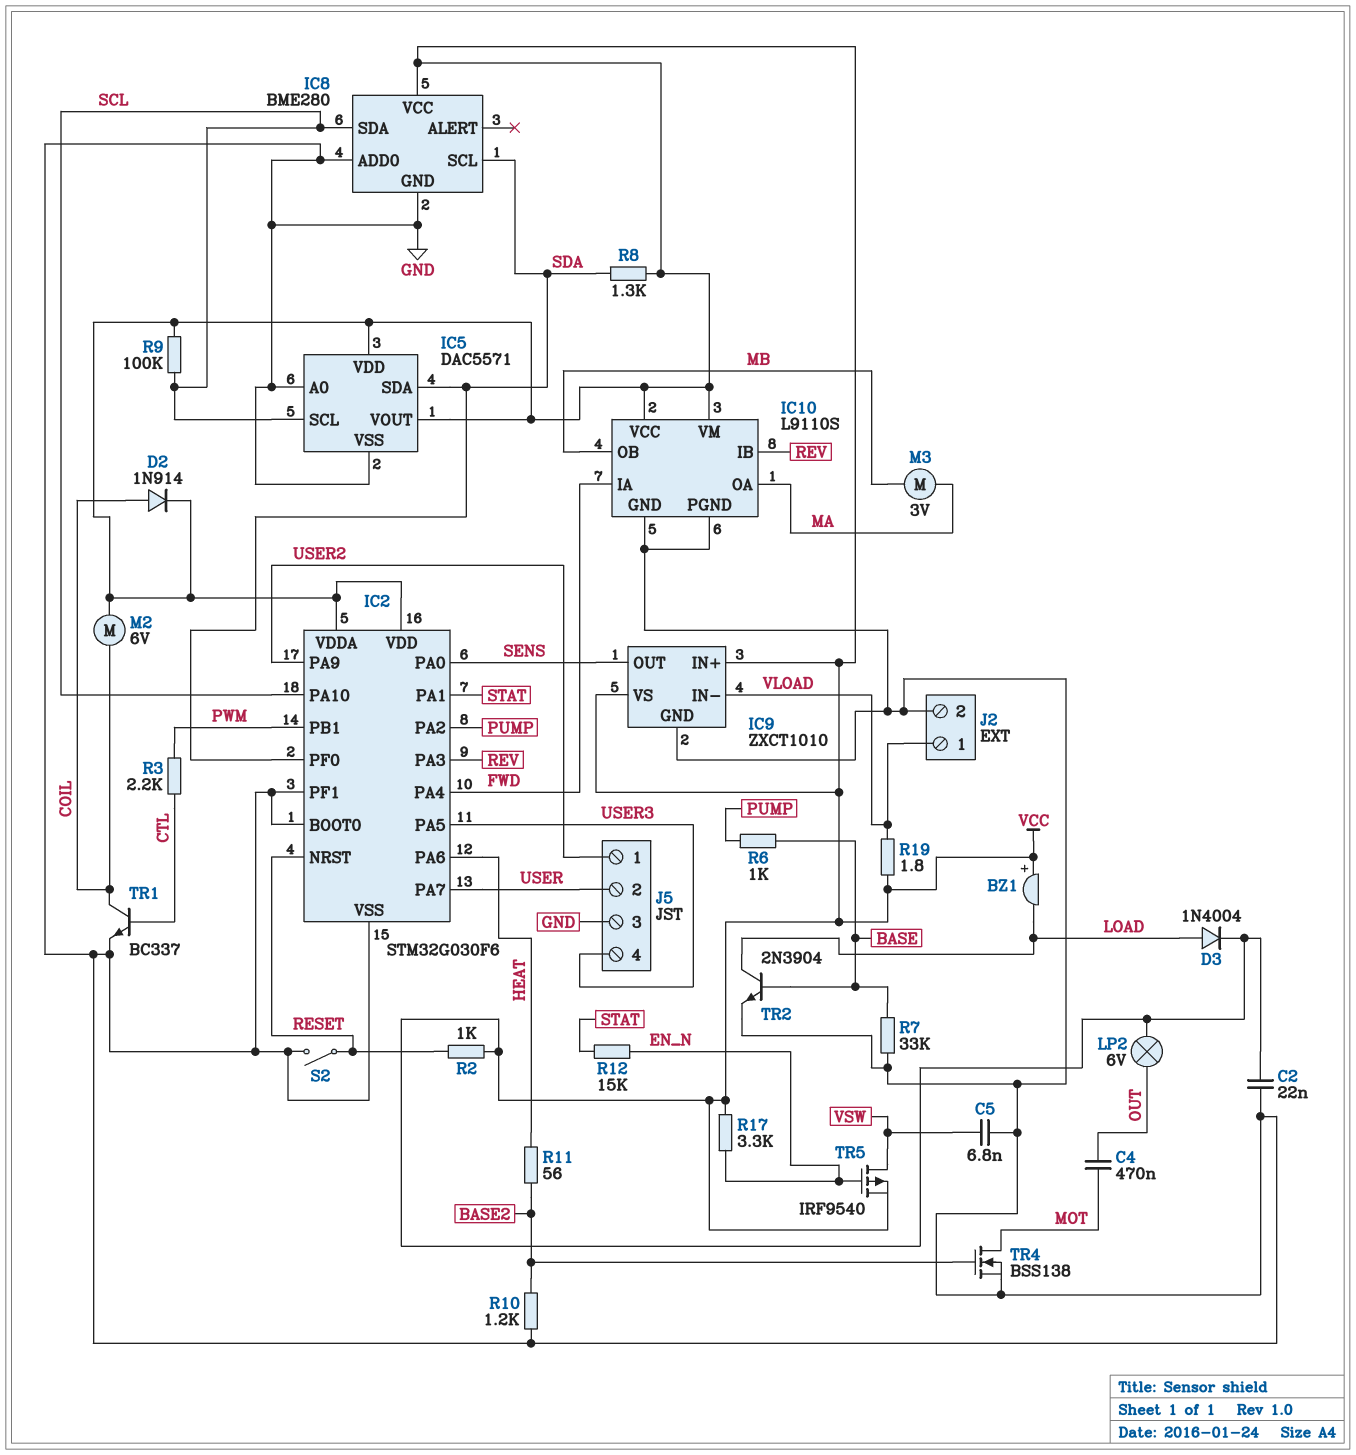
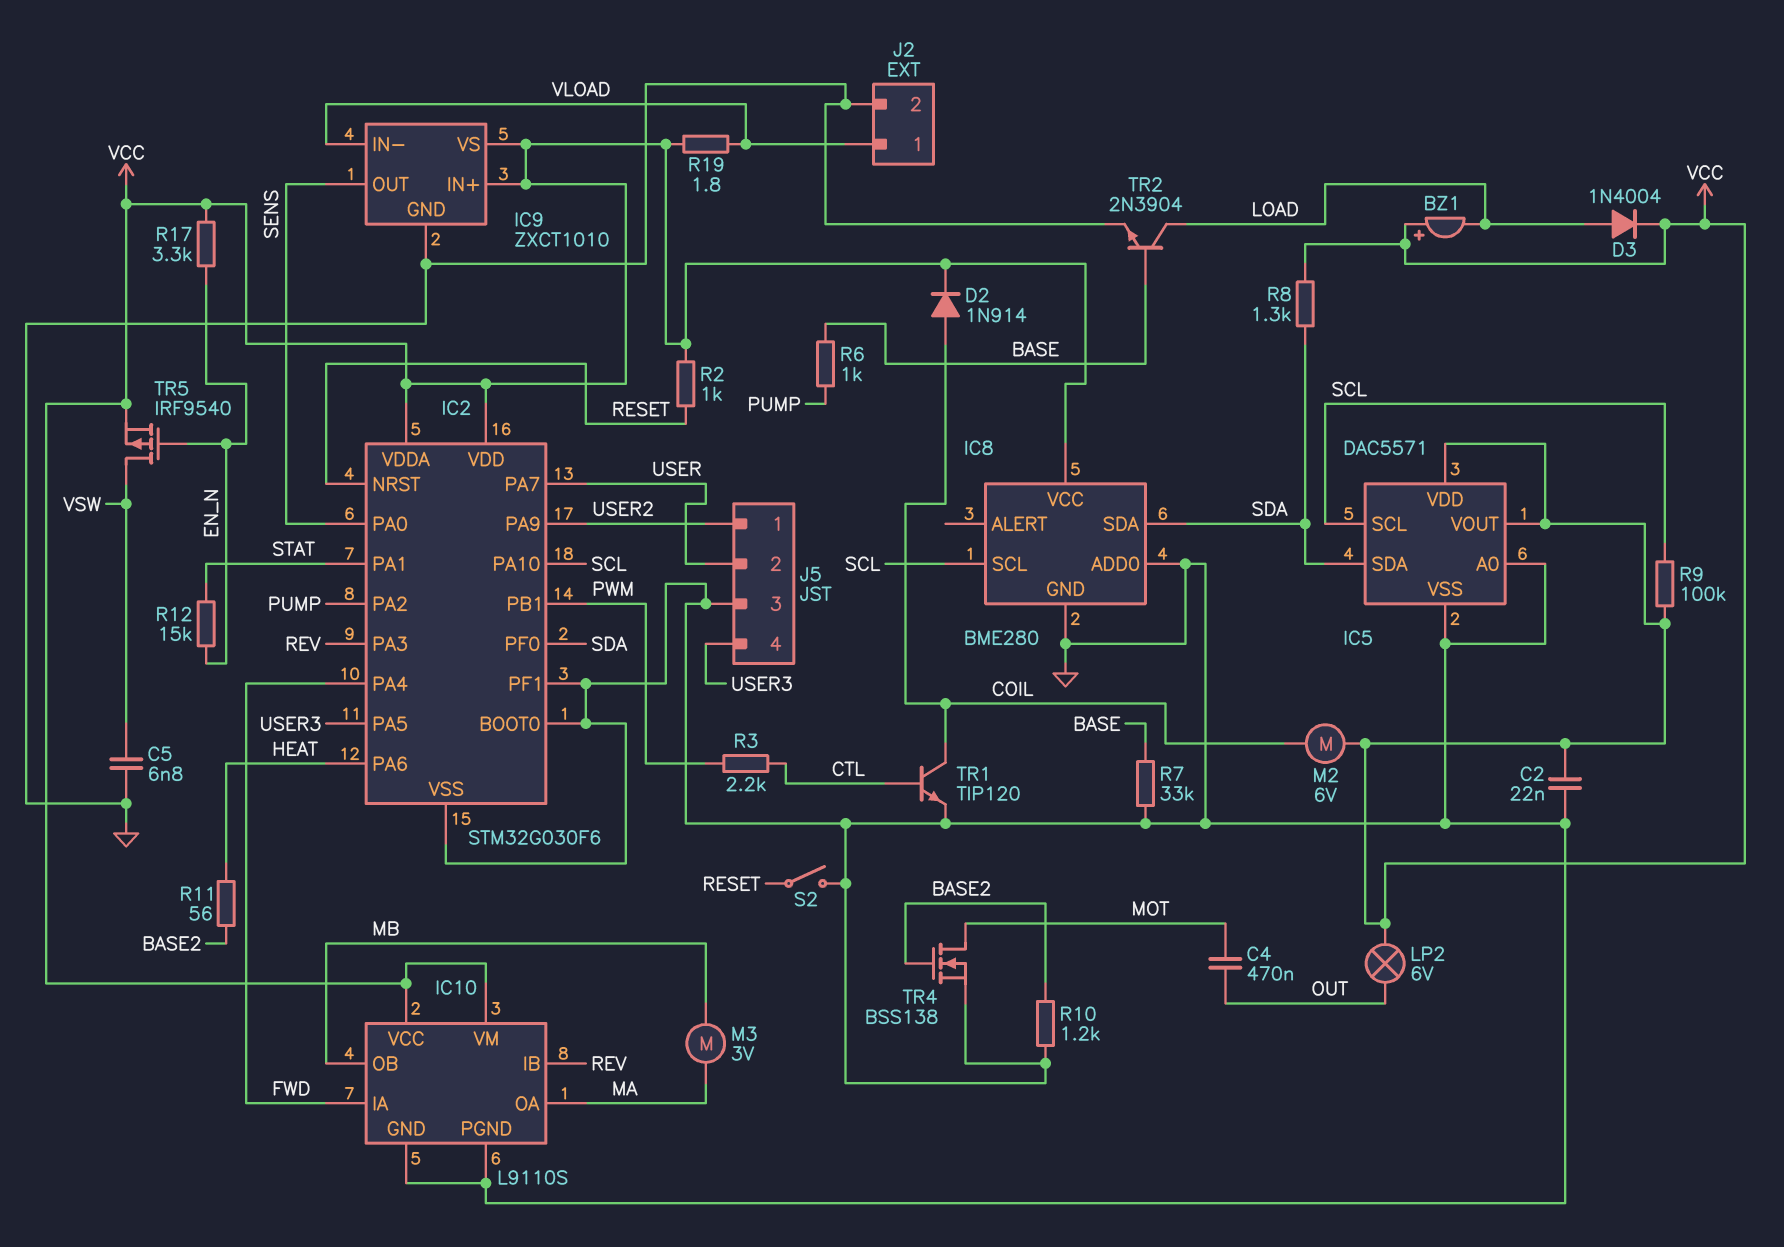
IC8 pin SCL: SDA -> SCL
IC8 pin SDA: SCL -> SDA
TR1: NPN BC337 (B CTL, C COIL, E GND) -> NPN TIP120 (B CTL, C COIL, E GND)

